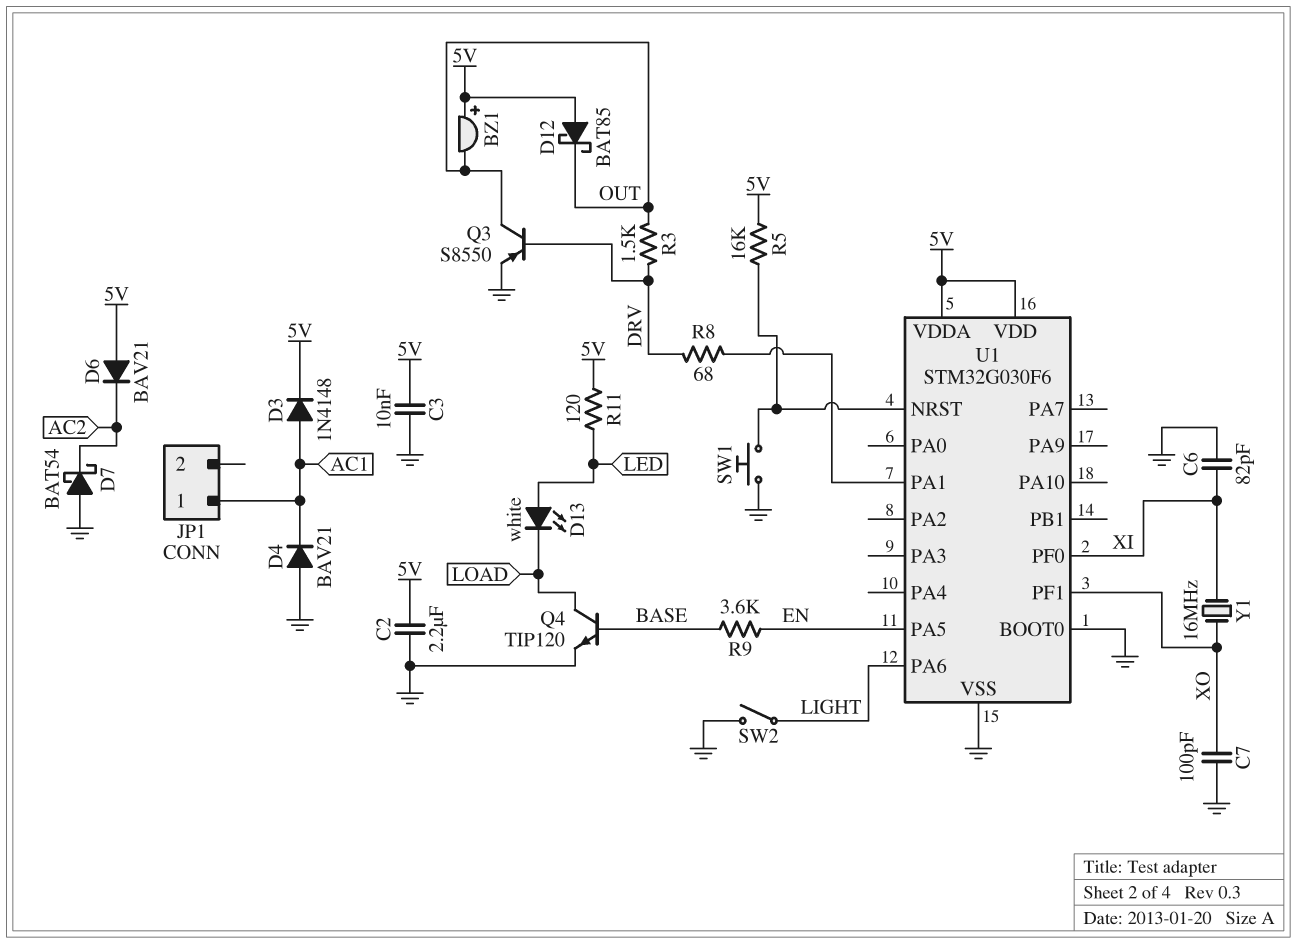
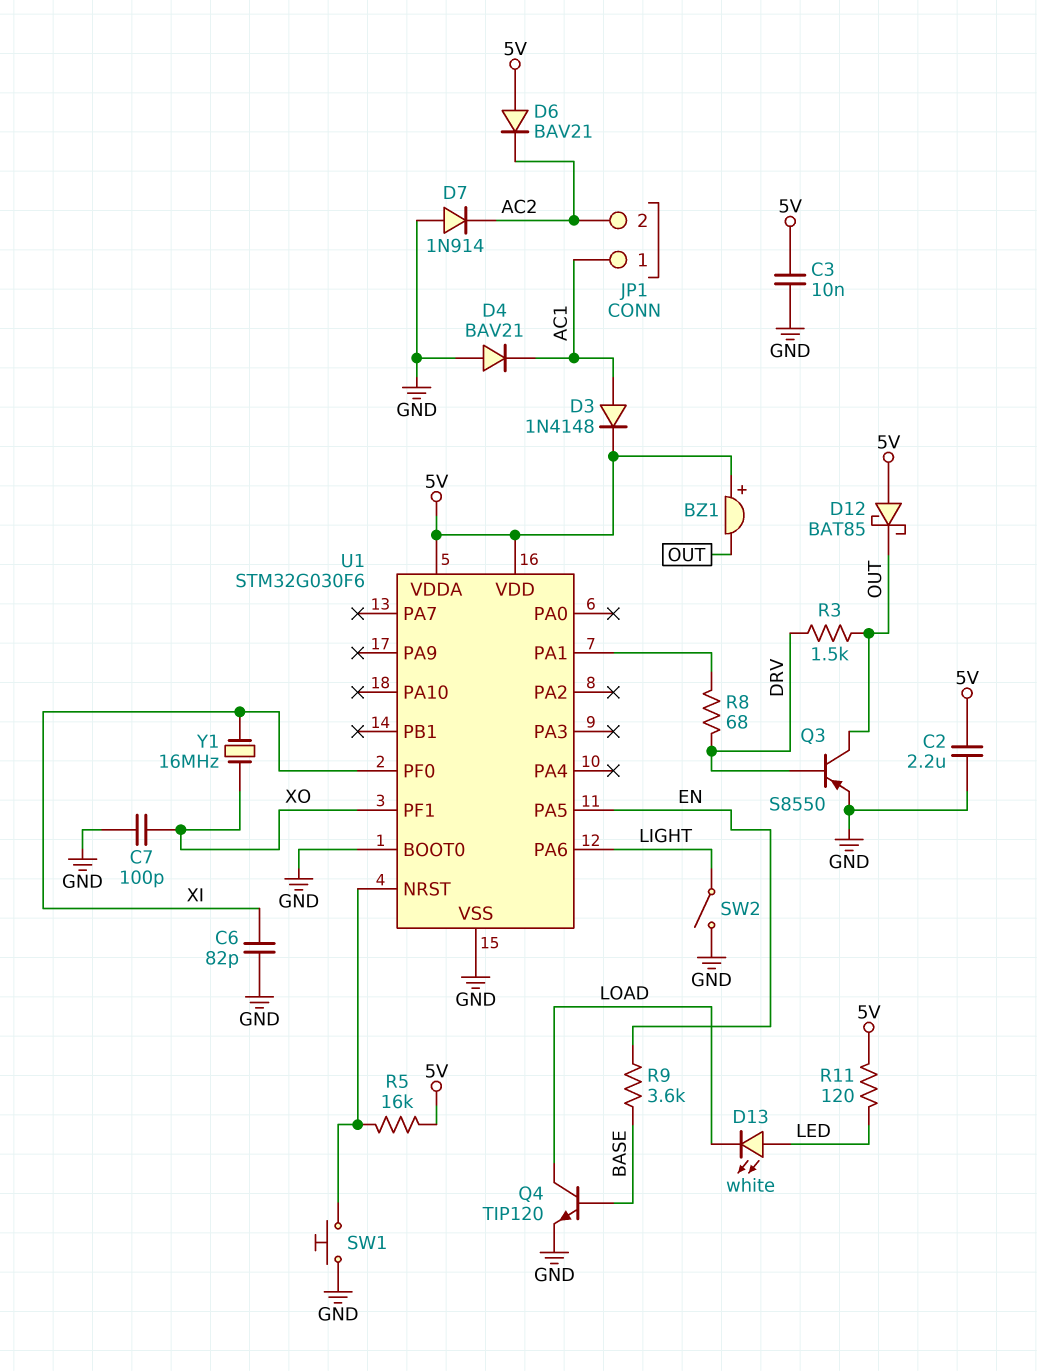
D7: schottky BAT54 (A GND, K AC2) -> diode 1N914 (A GND, K AC2)
JP1 pin 2: none -> AC2

